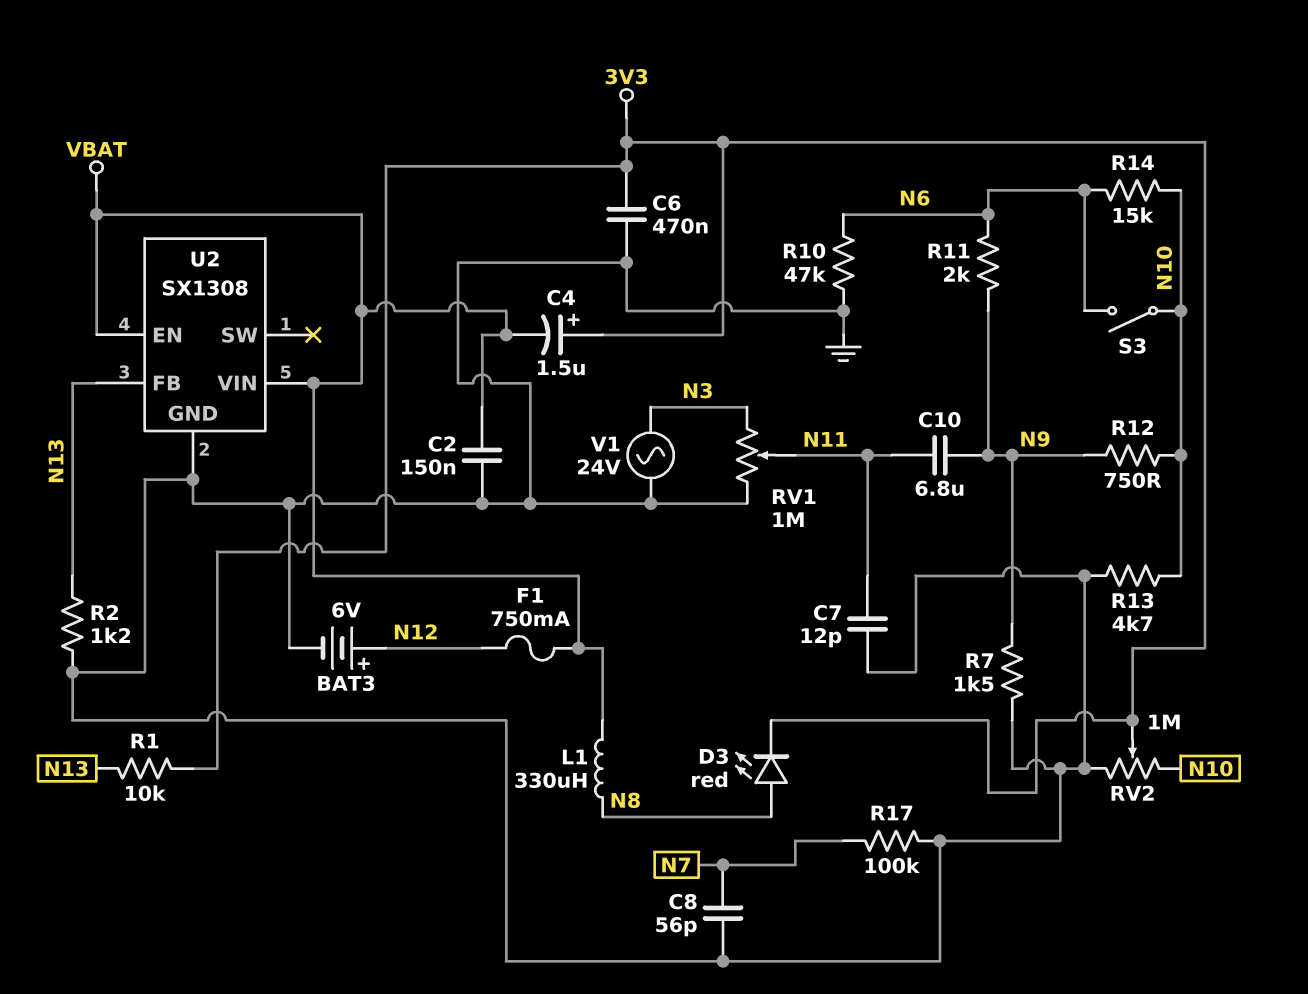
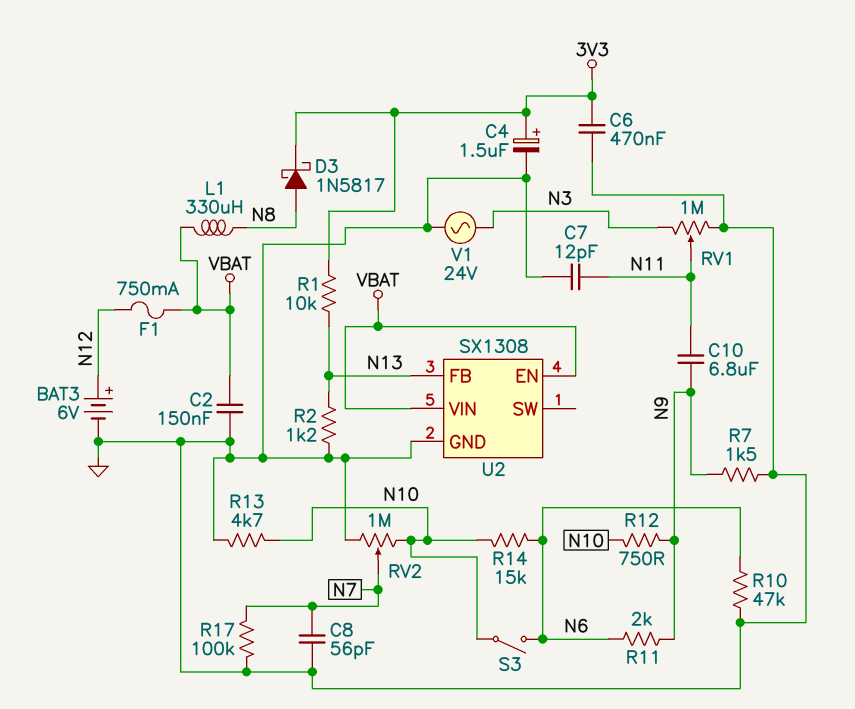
C4: 1.5uF (plus 3V3, minus VBAT) -> 1.5uF (plus 3V3, minus GND)
D3: LED red (A N8, K 3V3) -> schottky 1N5817 (A N8, K 3V3)
RV2: 1M (GND, N10, wiper 3V3) -> 1M (GND, N10, wiper N7)

